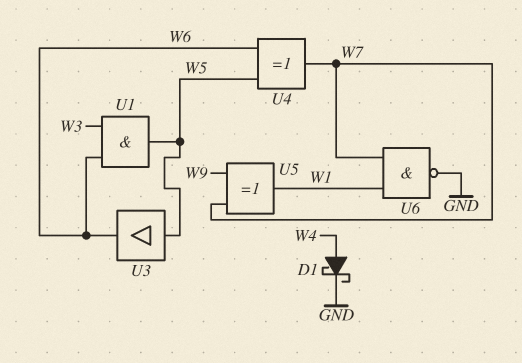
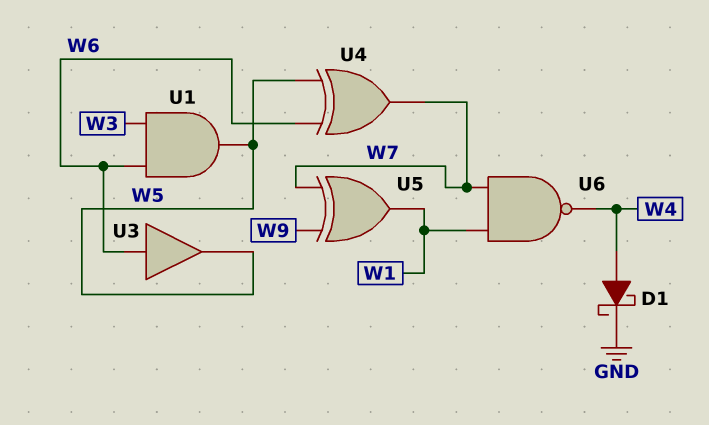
U3: buffer (in W5, out W6) -> buffer (in W6, out W5)
U6: NAND (in W1, in W7, out GND) -> NAND (in W1, in W7, out W4)

